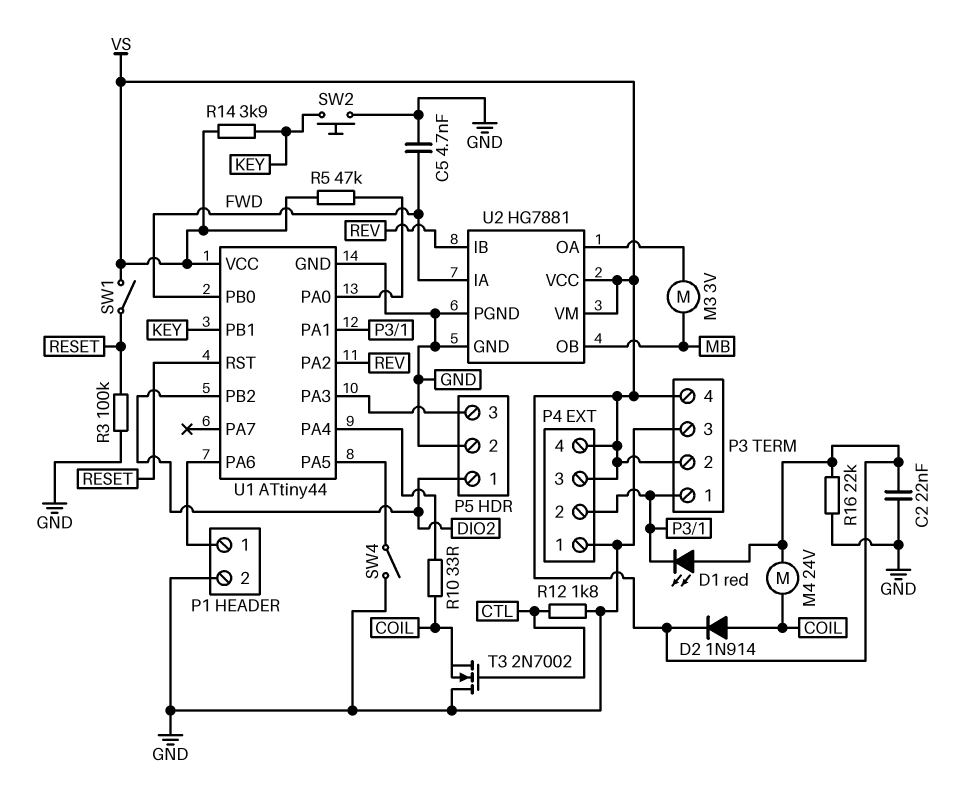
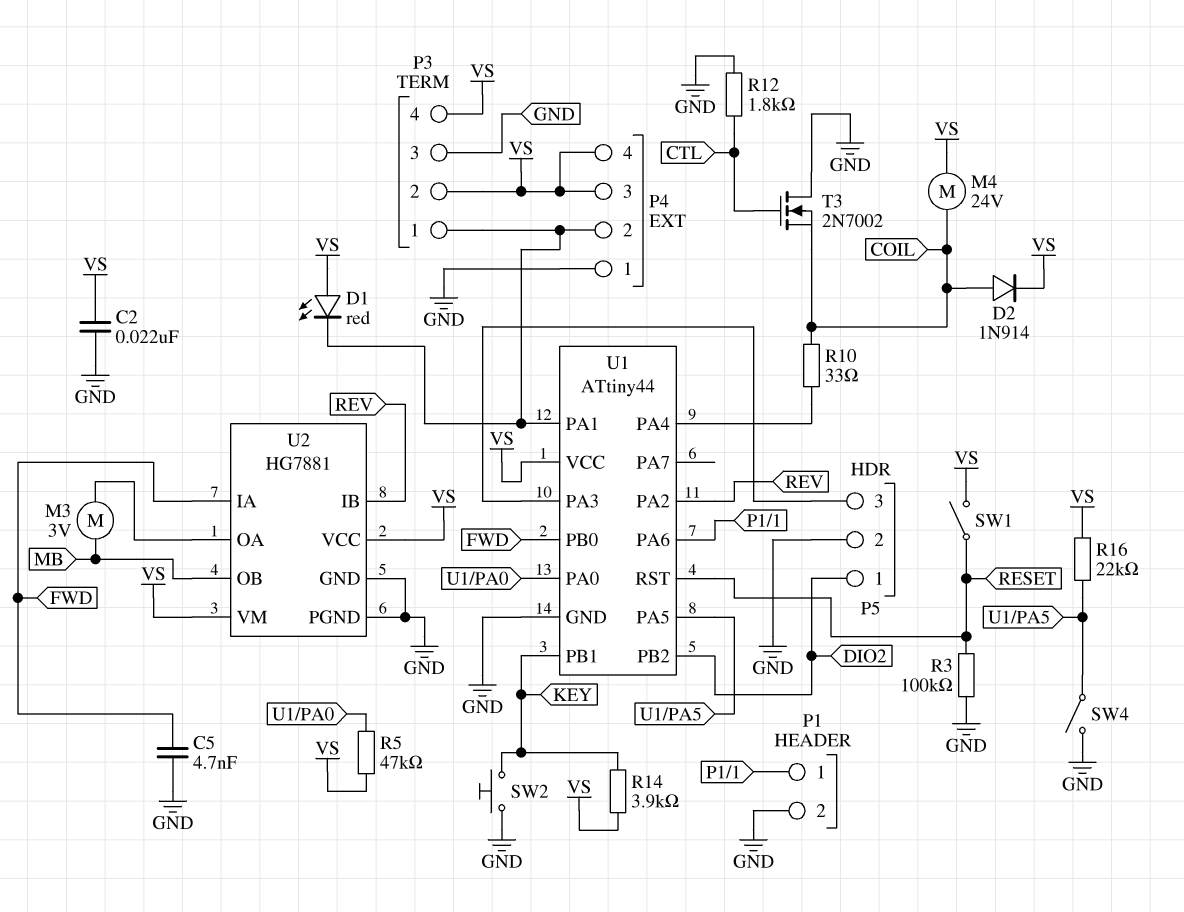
R16: 22k (GND, VS) -> 22k (U1/PA5, VS)

